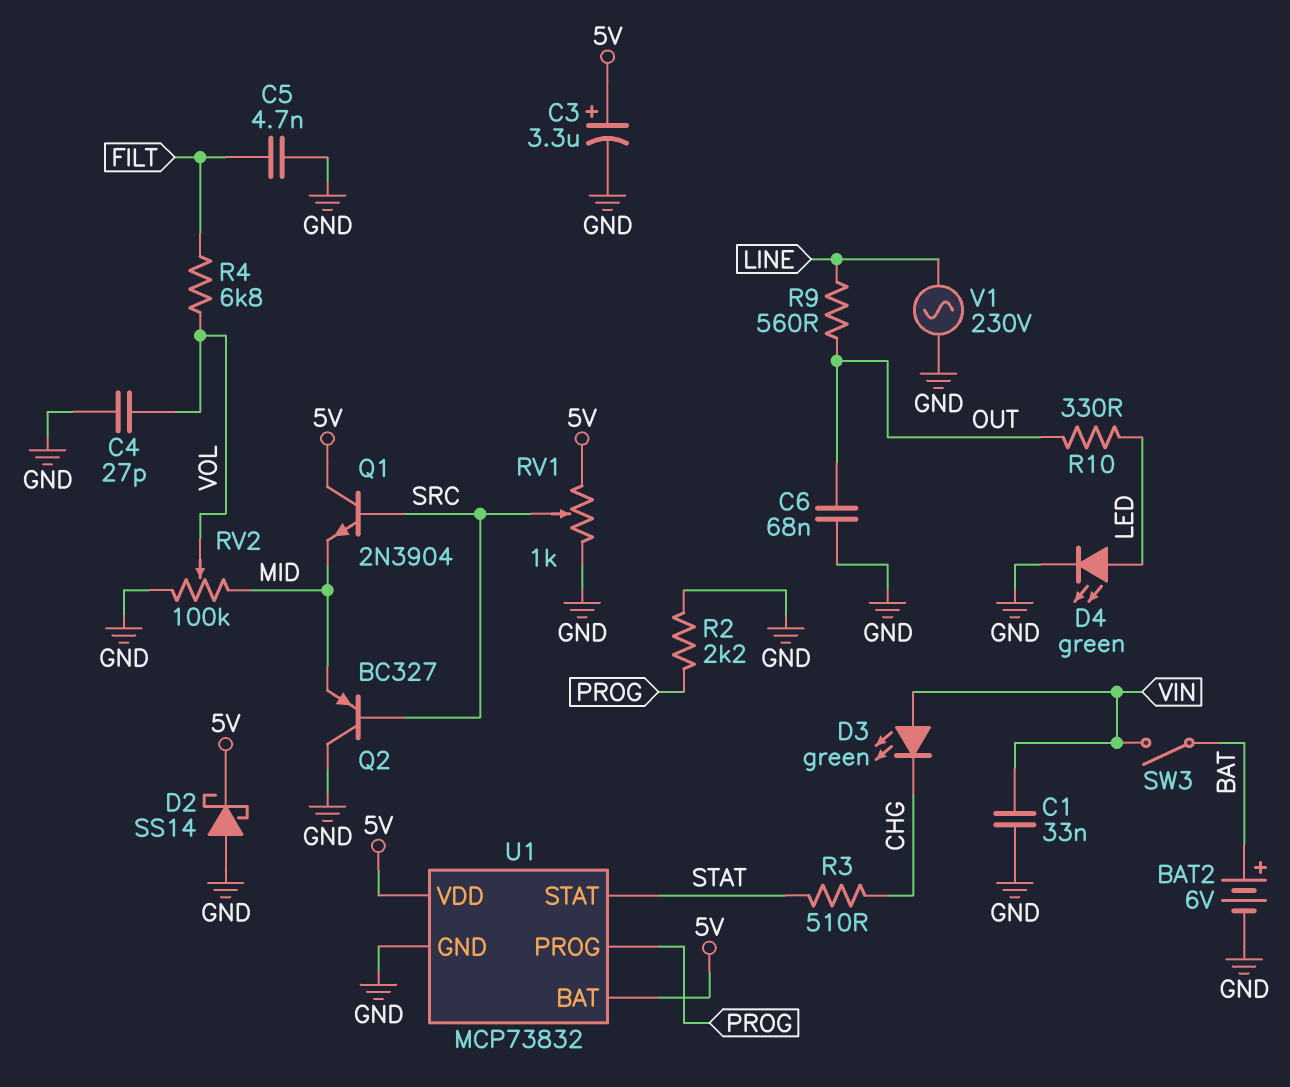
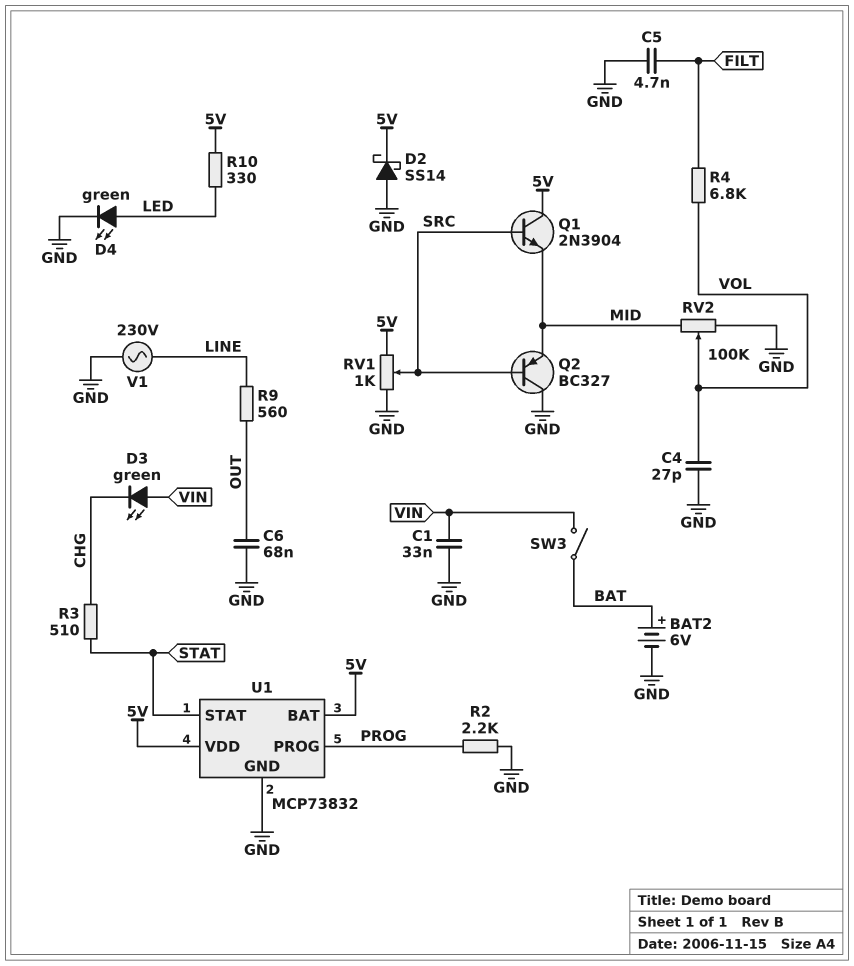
C3: 3.3uF (plus 5V, minus GND) -> none
R10: 330 (LED, OUT) -> 330 (5V, LED)

